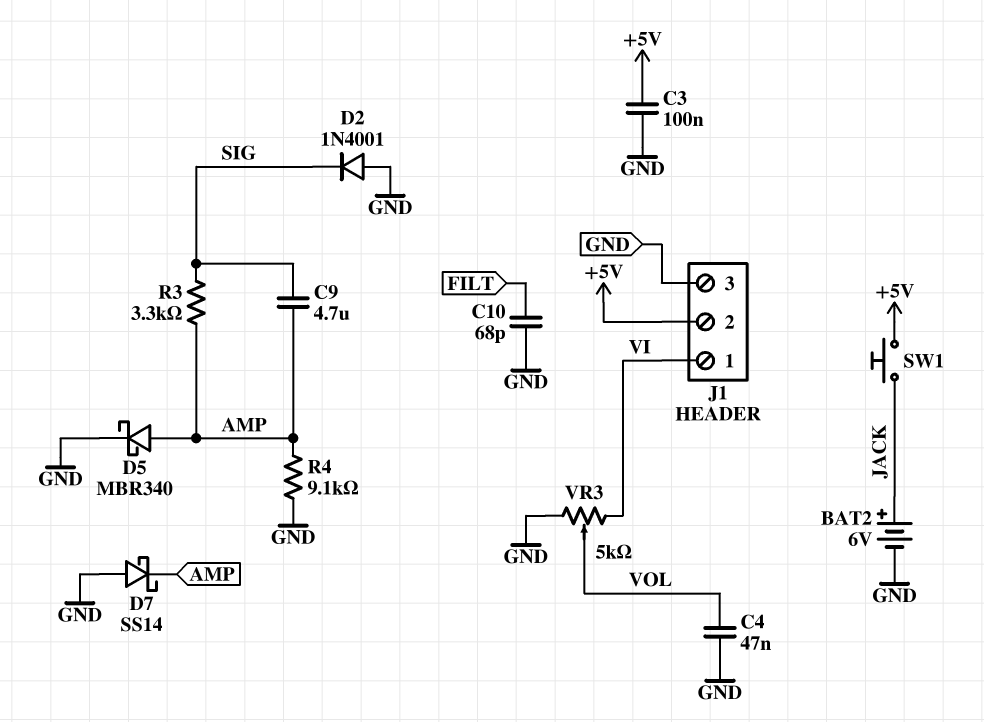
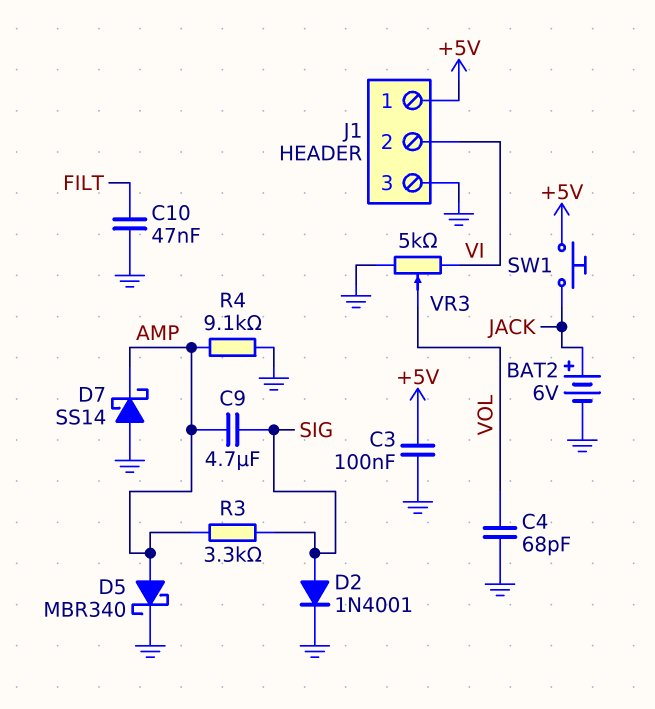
C4: 47nF (GND, VOL) -> 68pF (GND, VOL)
C10: 68pF (FILT, GND) -> 47nF (FILT, GND)
D2: diode 1N4001 (A GND, K SIG) -> diode 1N4001 (A SIG, K GND)
J1 pin 1: VI -> +5V
J1 pin 2: +5V -> VI

